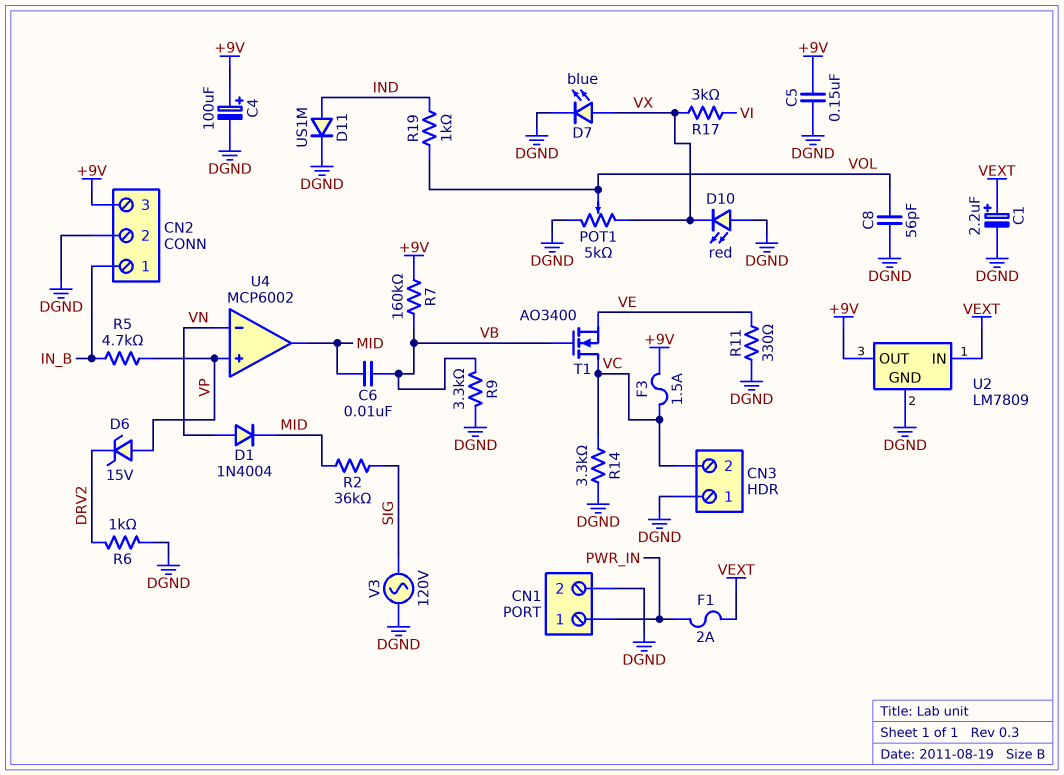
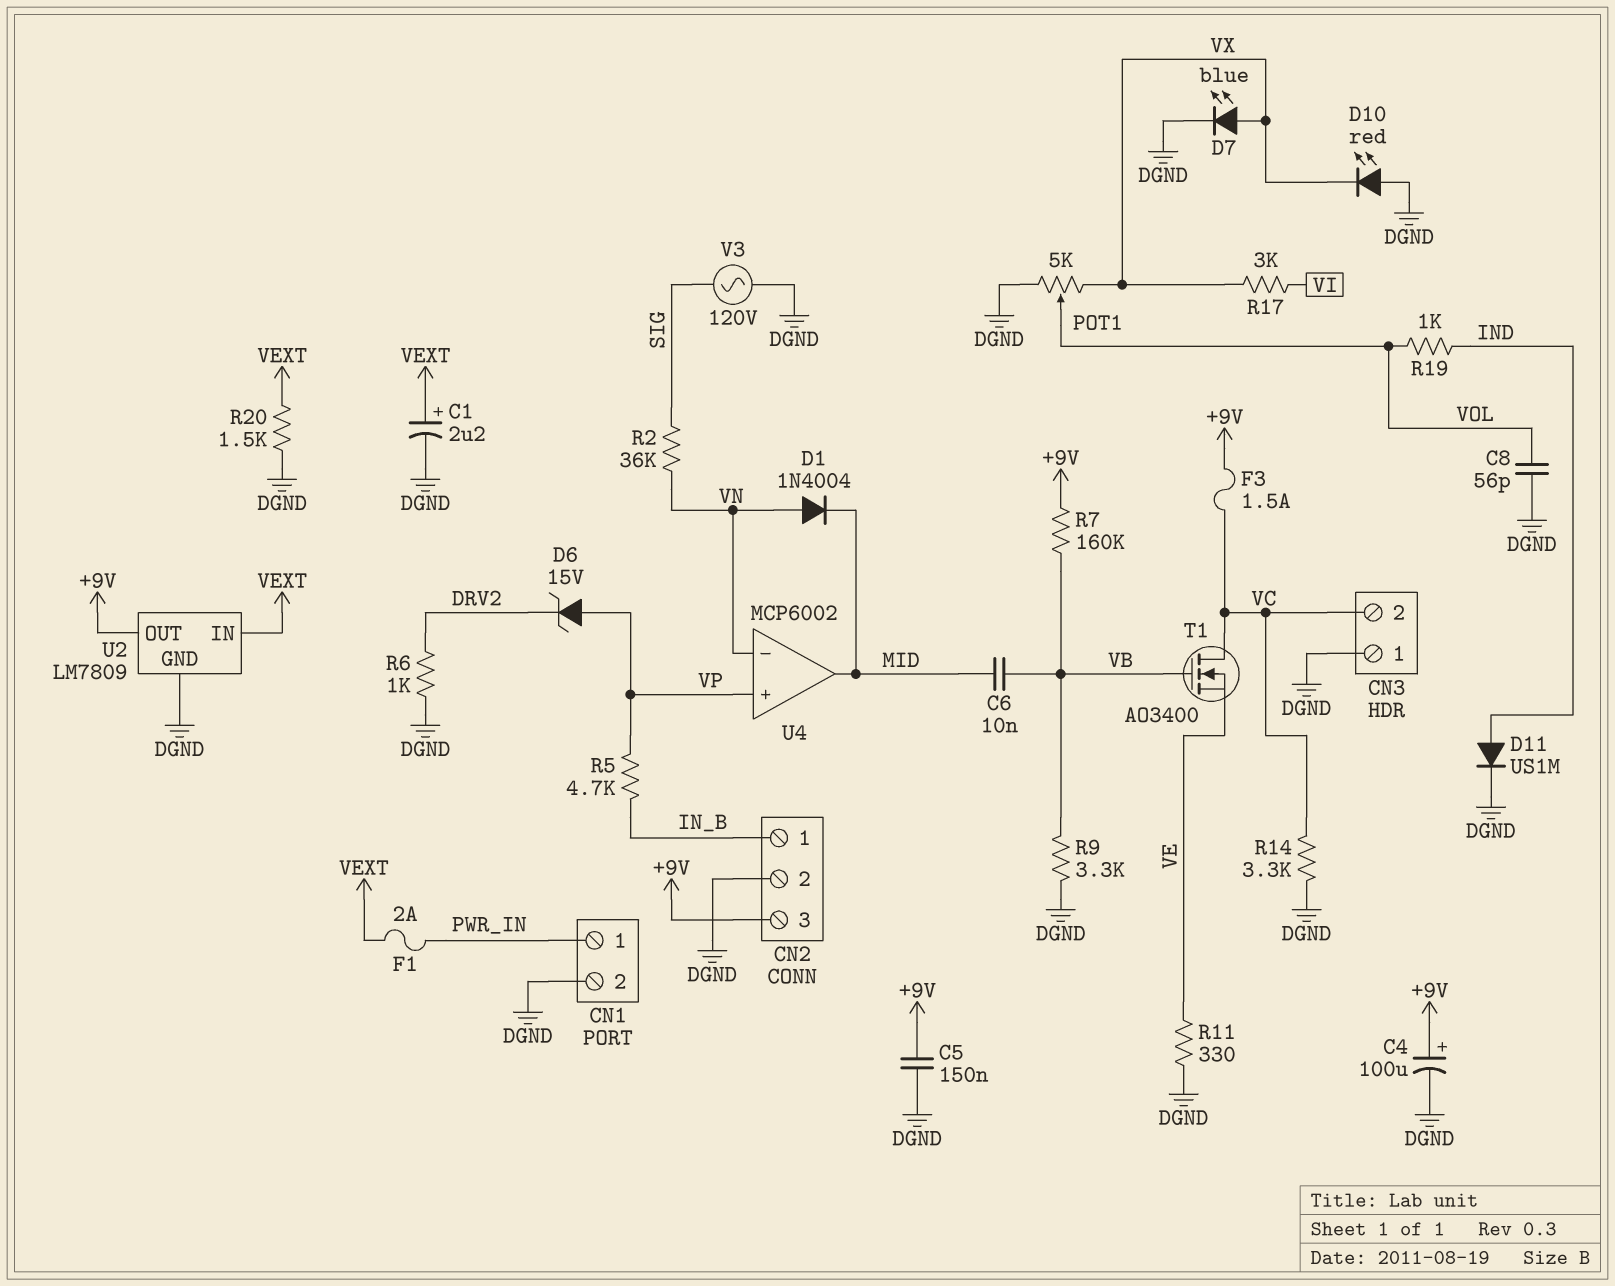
R2: 36k (MID, SIG) -> 36k (SIG, VN)
R20: none -> 1.5k (DGND, VEXT)

